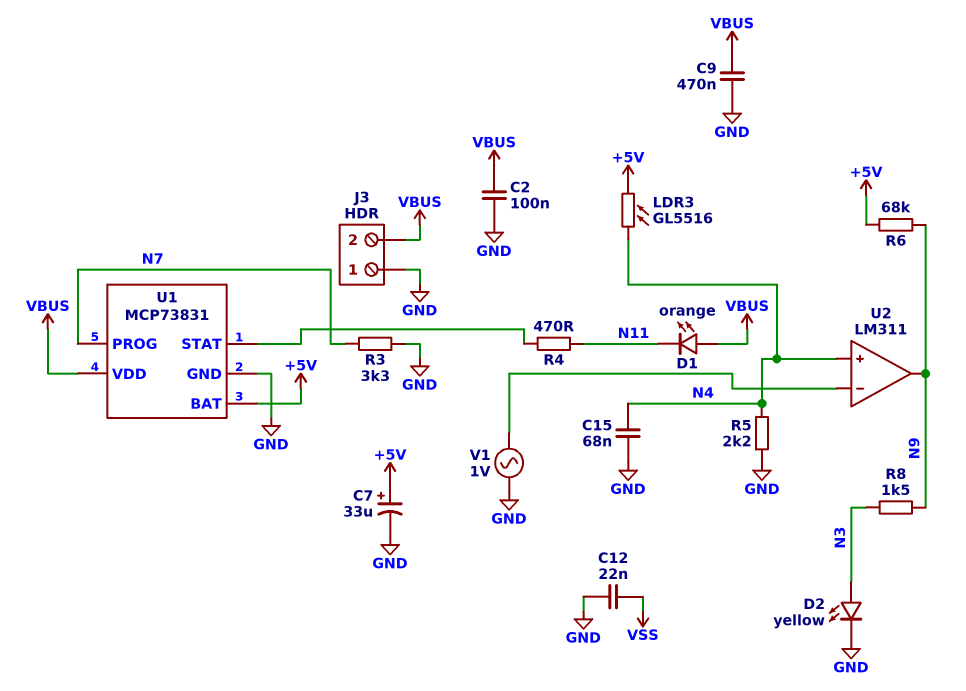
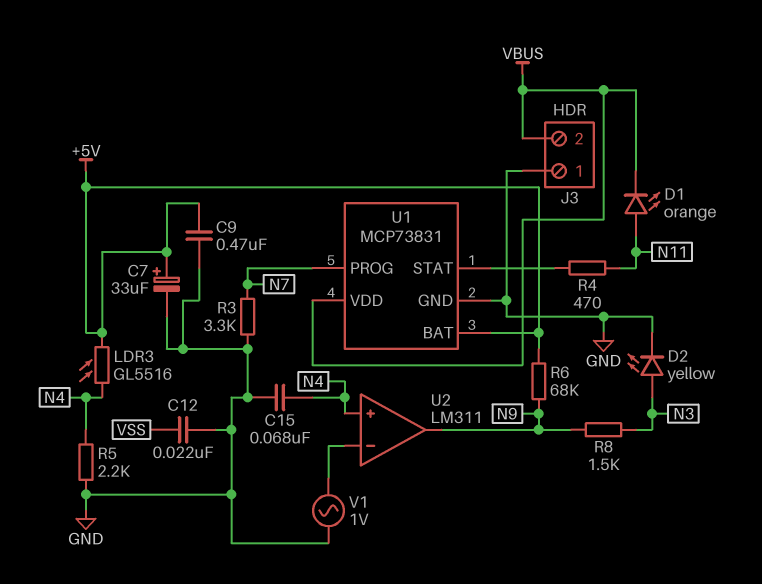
C2: 100nF (GND, VBUS) -> none
C9: 470nF (GND, VBUS) -> 470nF (+5V, GND)
D1: LED orange (A VBUS, K N11) -> LED orange (A N11, K VBUS)

